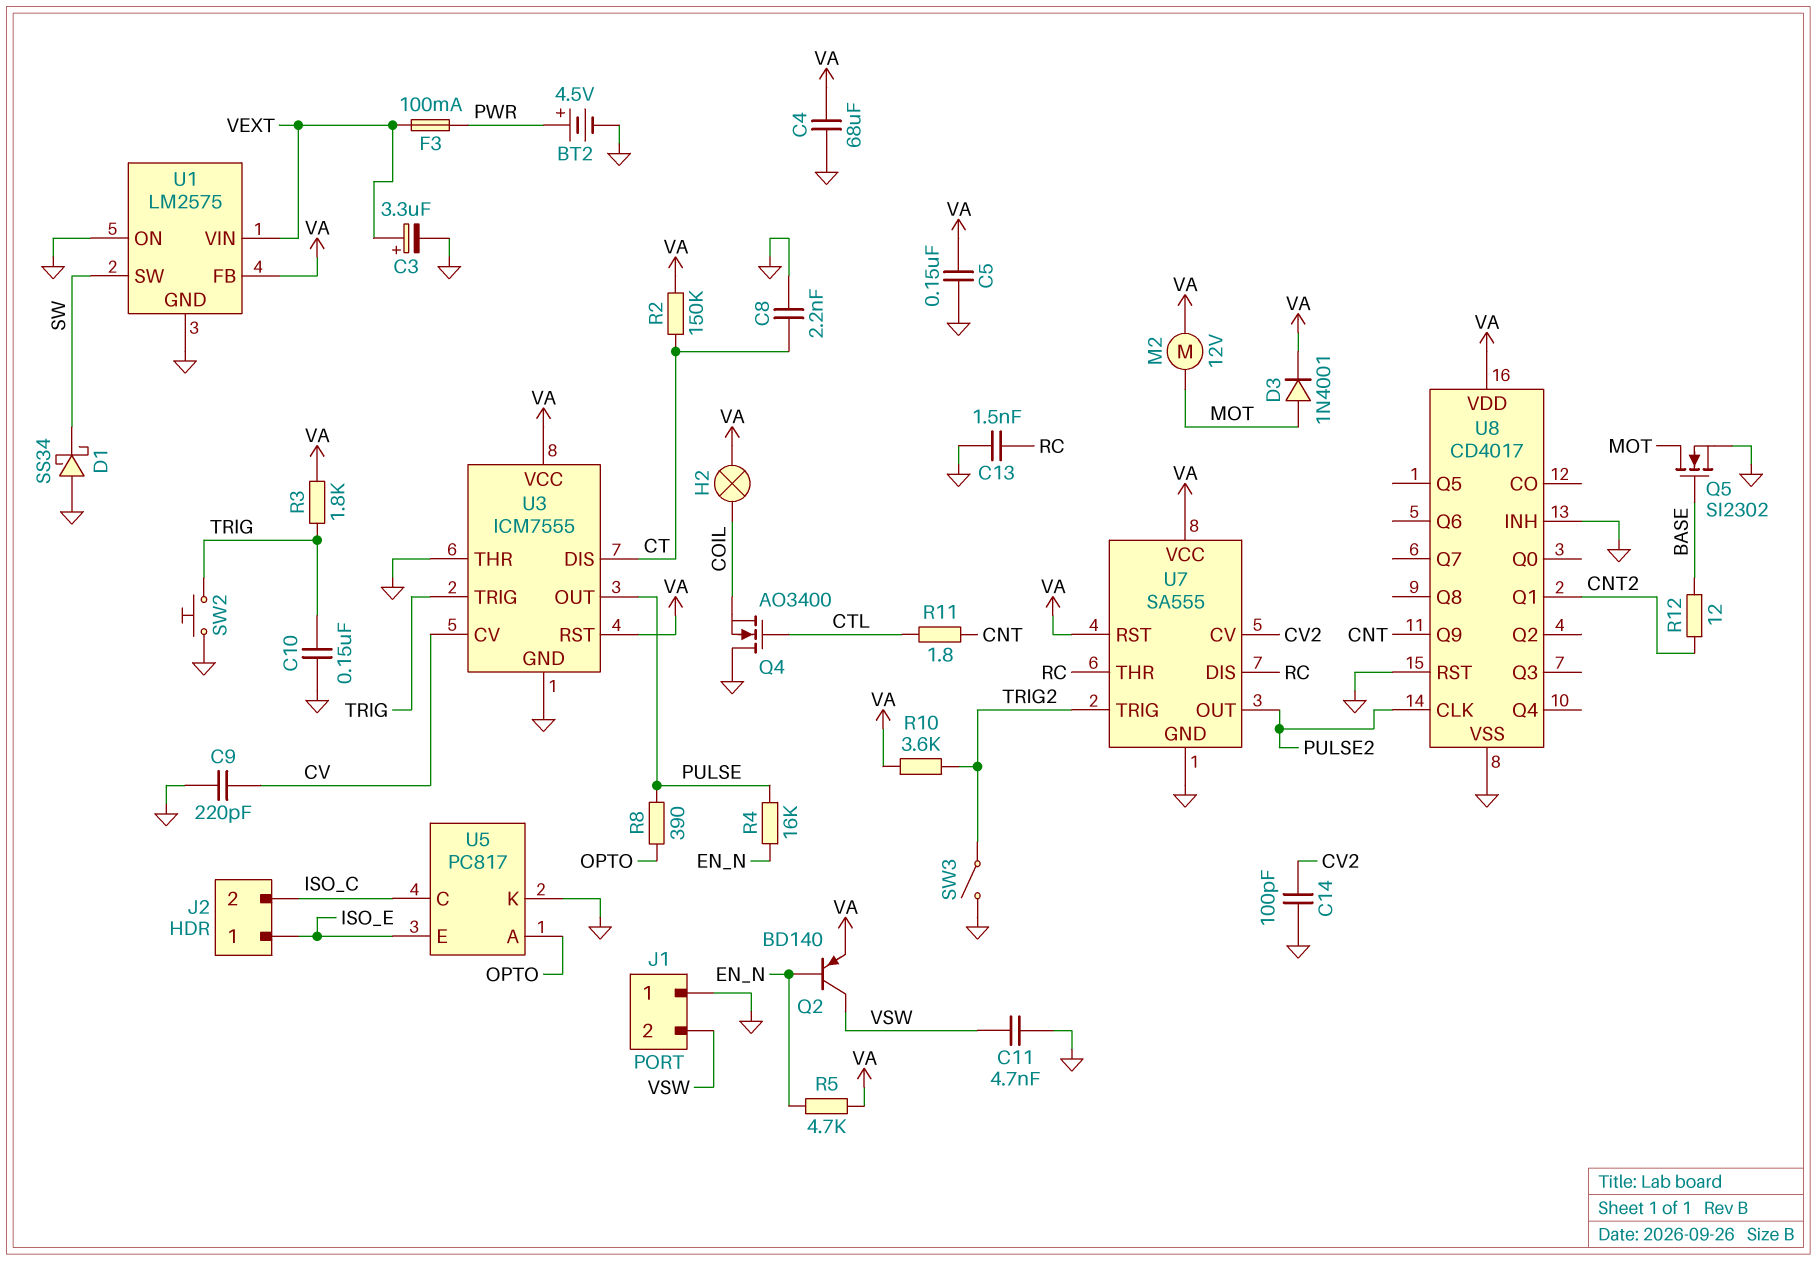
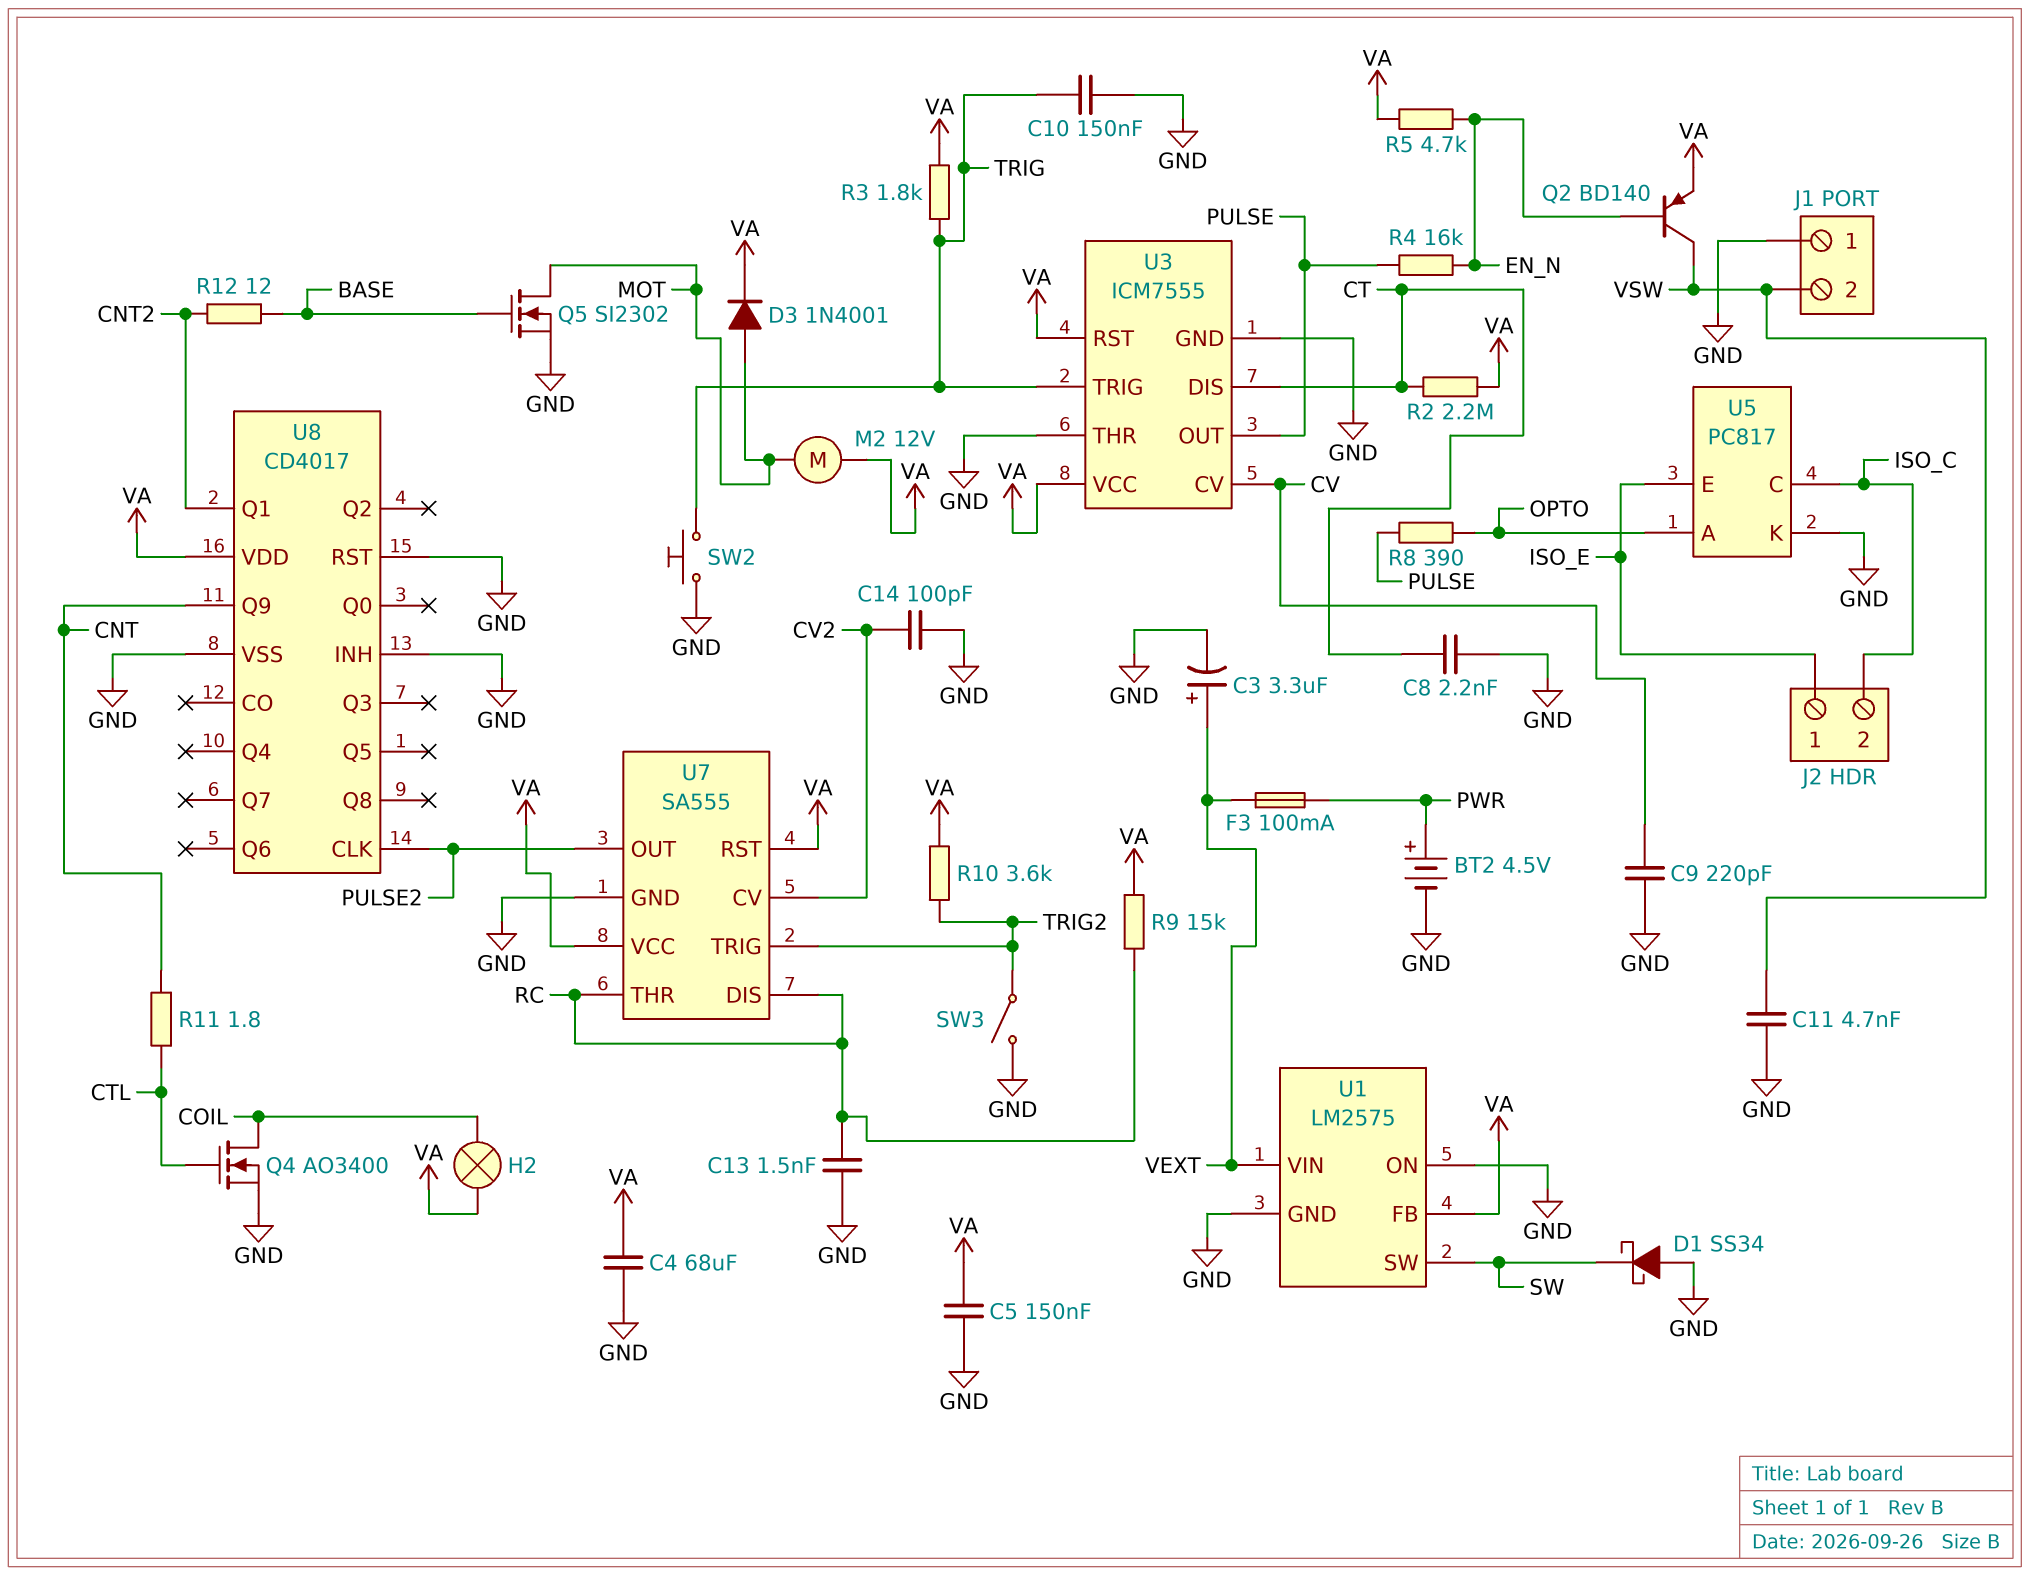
Q4: NMOS AO3400 (G CTL, D GND, S COIL) -> NMOS AO3400 (G CTL, D COIL, S GND)
R2: 150k (CT, VA) -> 2.2M (CT, VA)
R9: none -> 15k (RC, VA)

